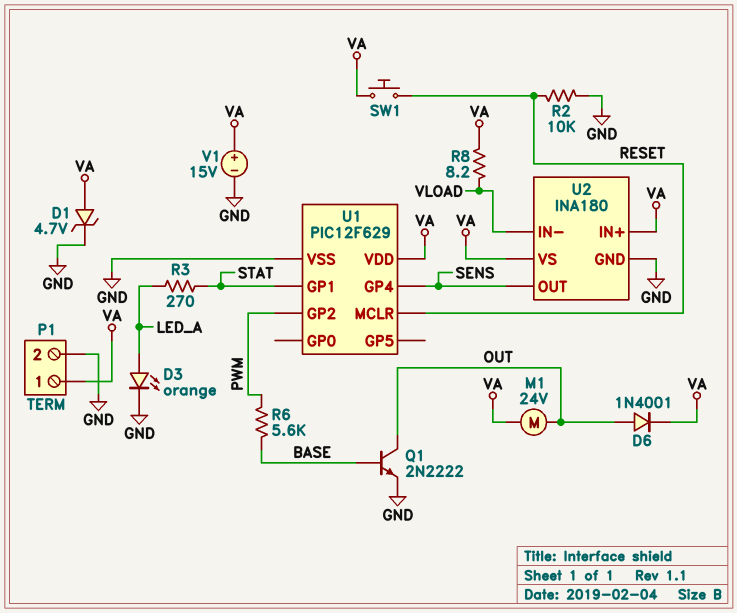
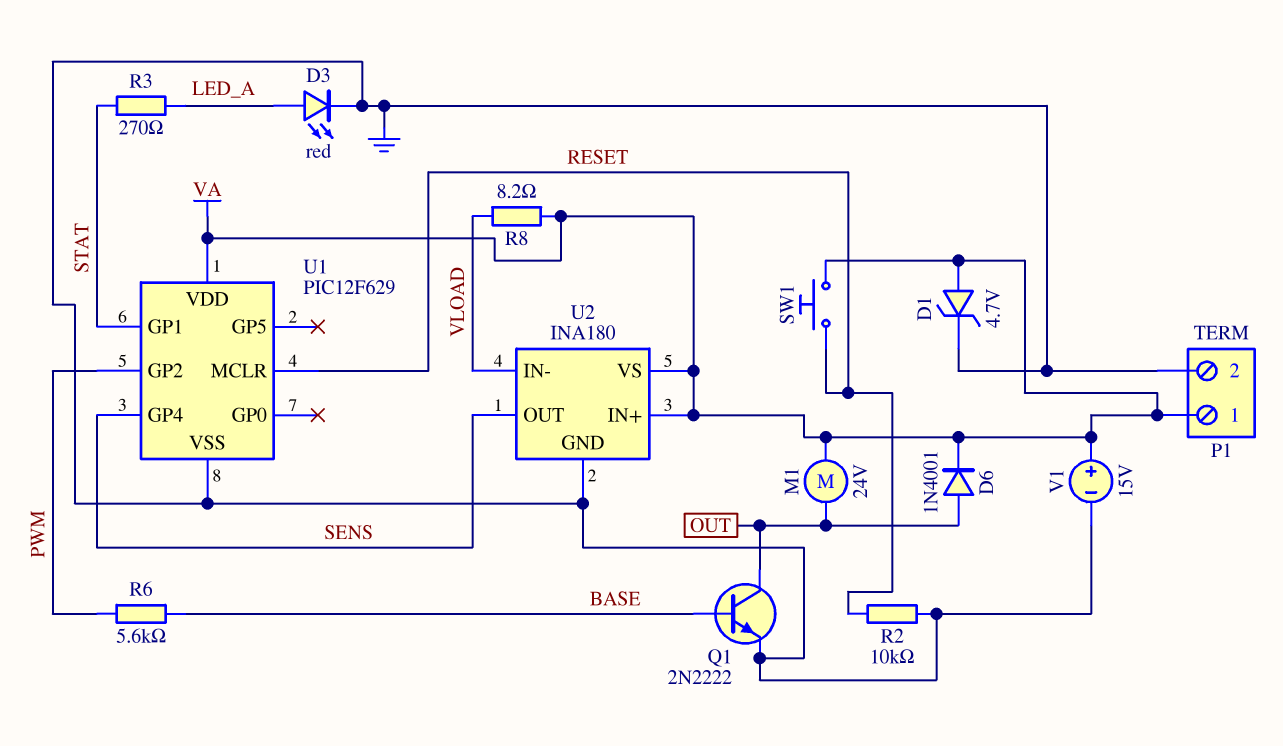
D3: LED orange (A LED_A, K GND) -> LED red (A LED_A, K GND)

